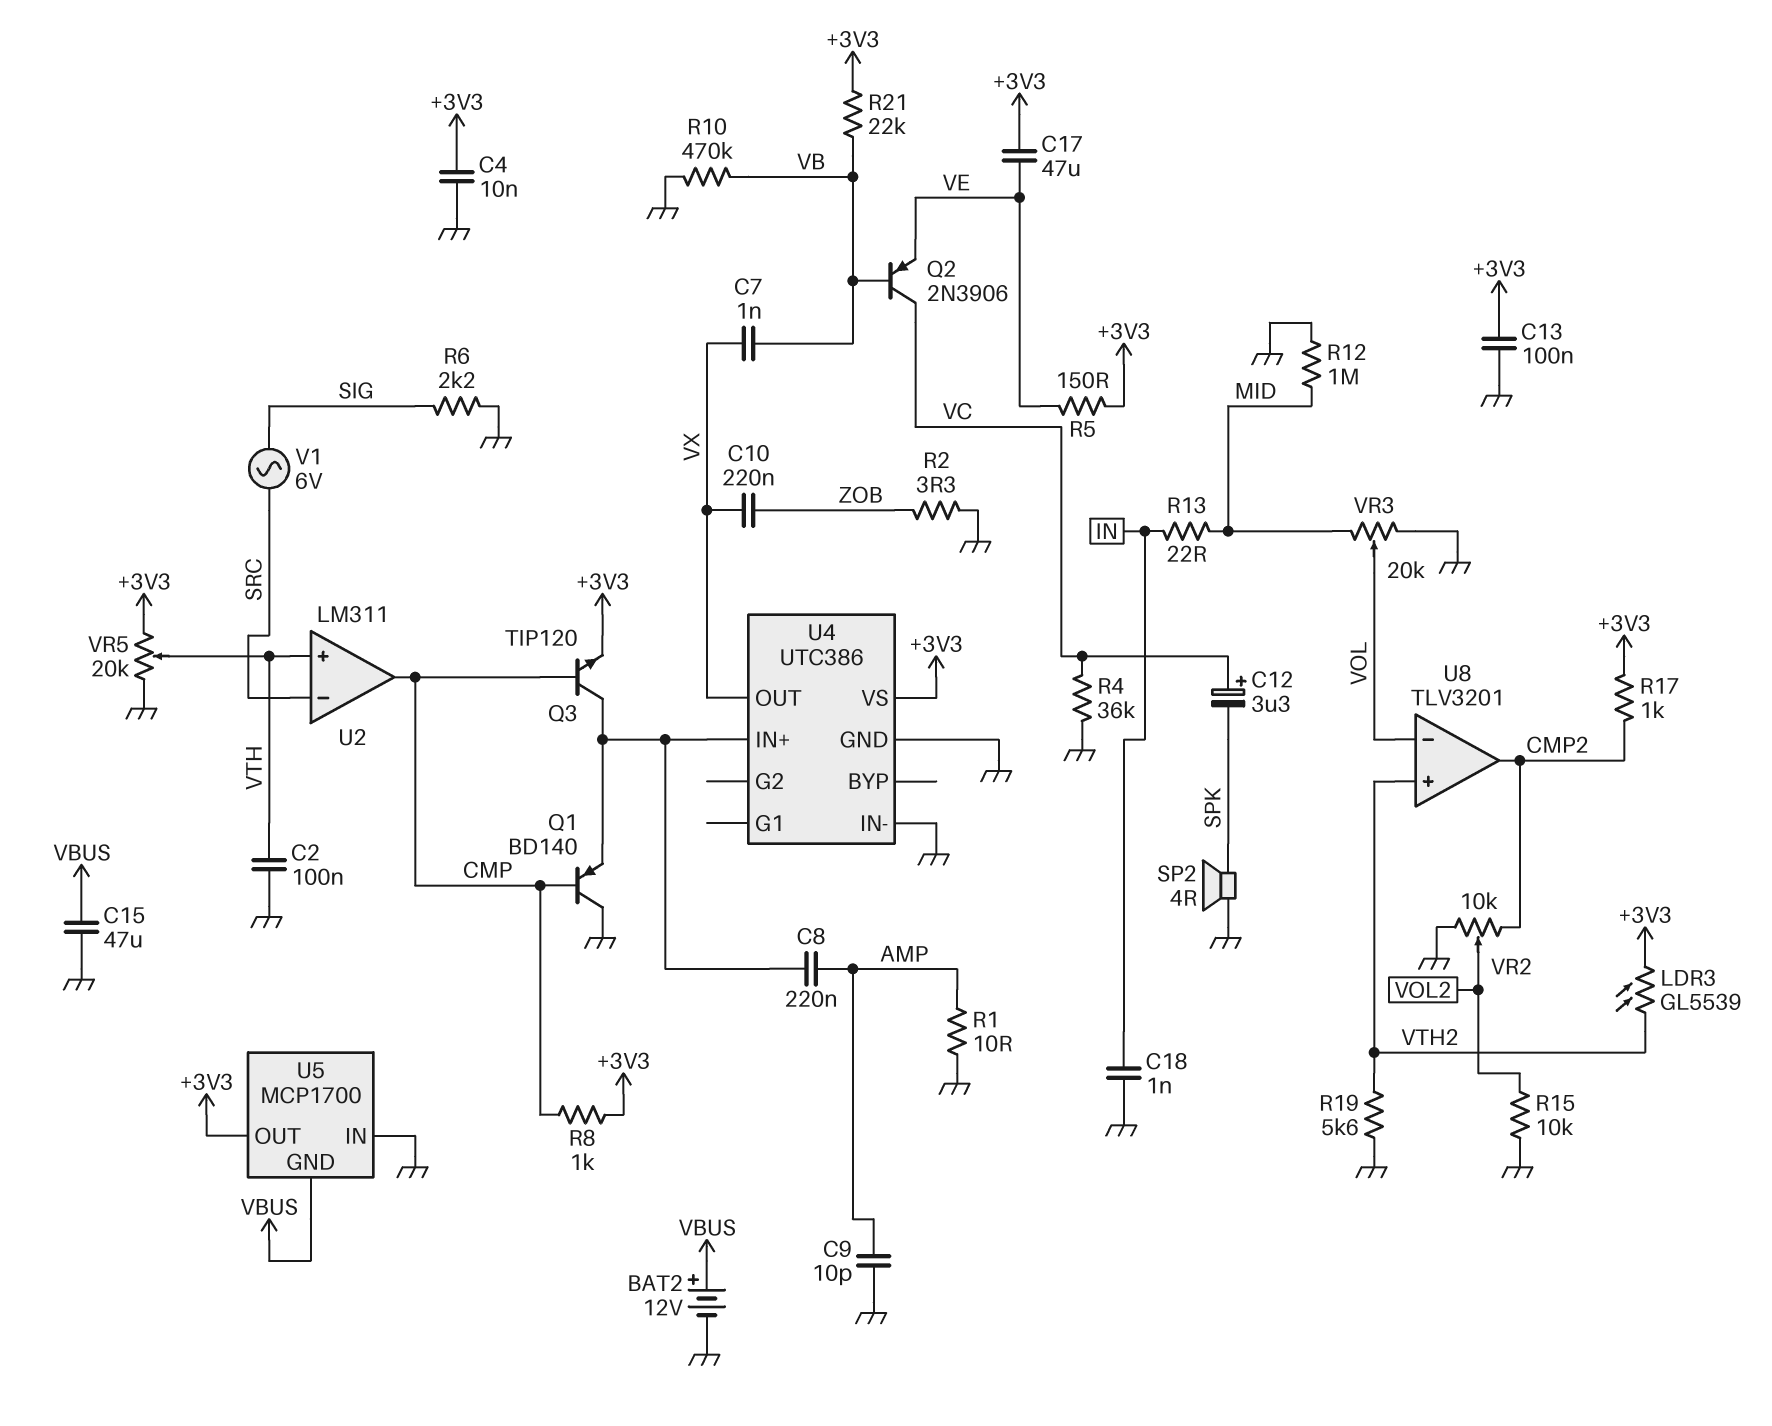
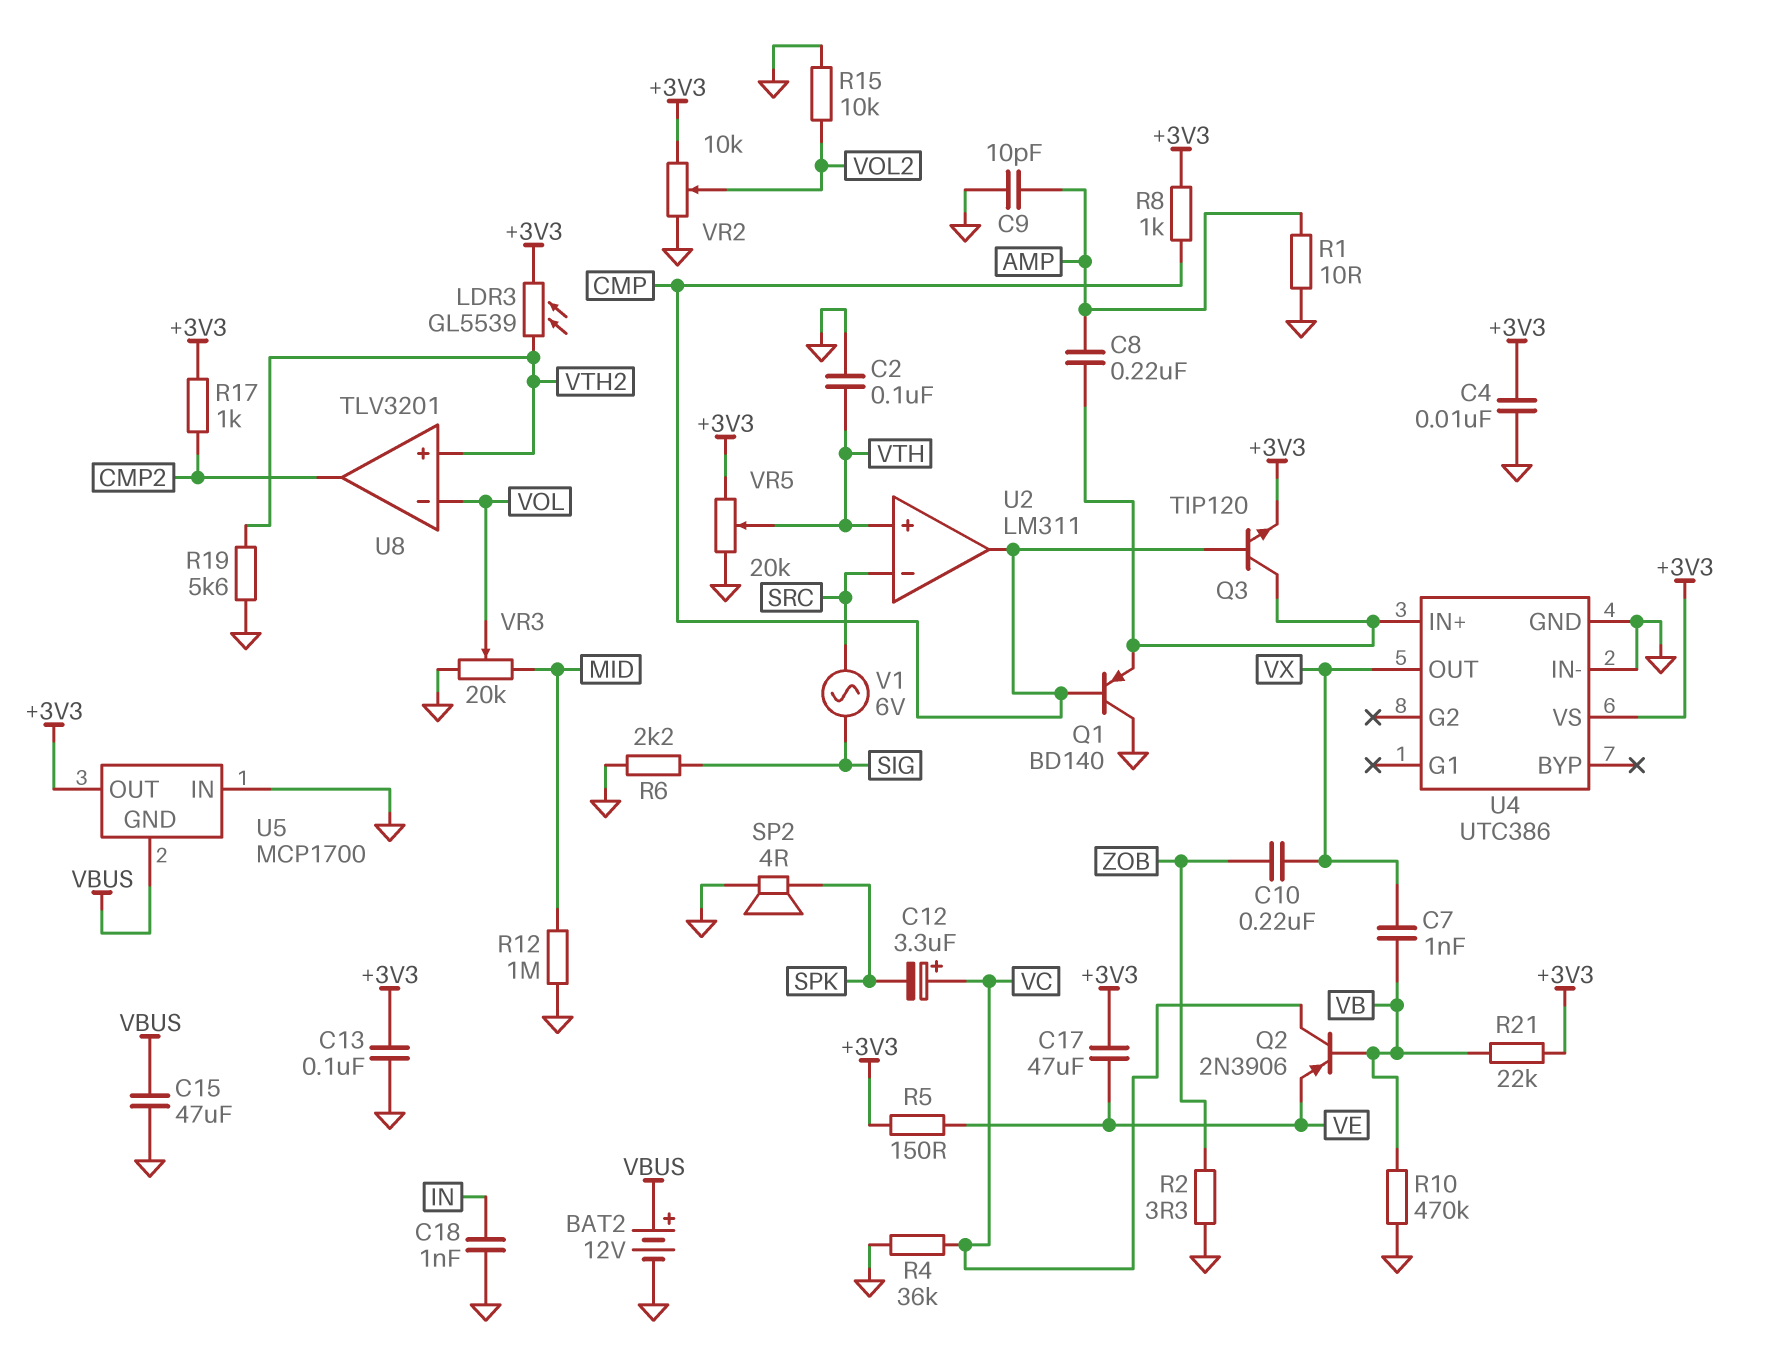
R13: 22 (IN, MID) -> none
VR2: 10k (CMP2, GND, wiper VOL2) -> 10k (+3V3, GND, wiper VOL2)

